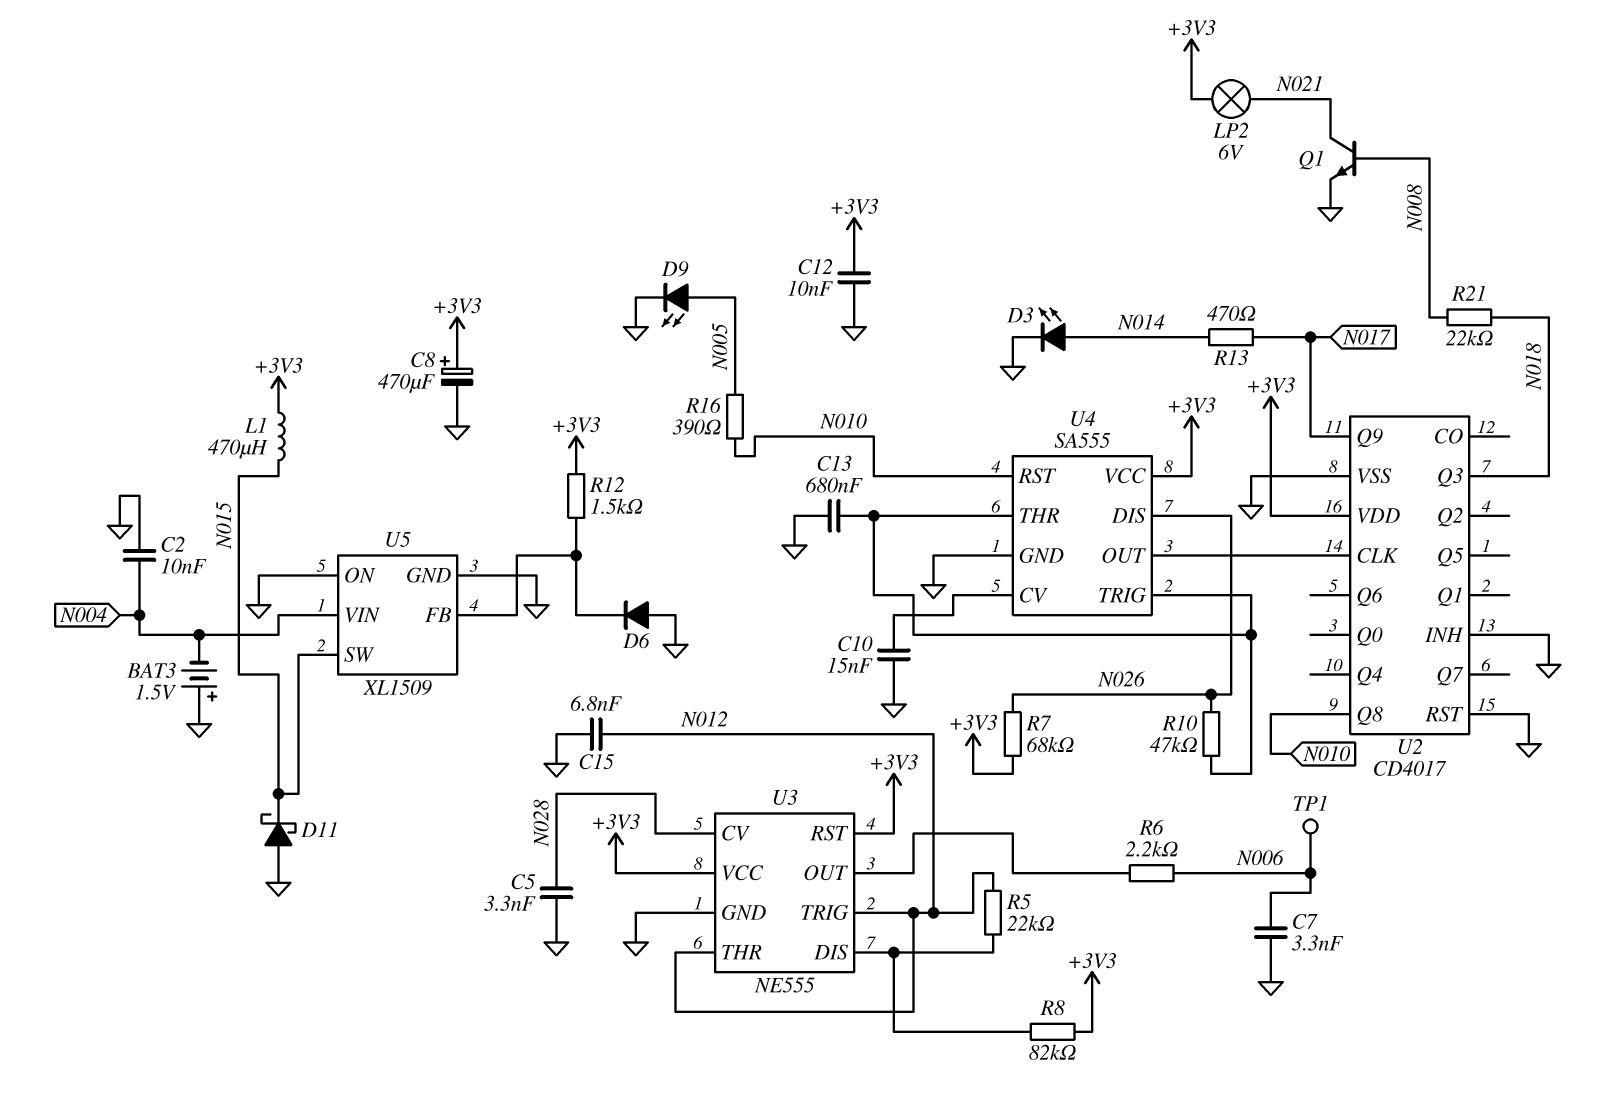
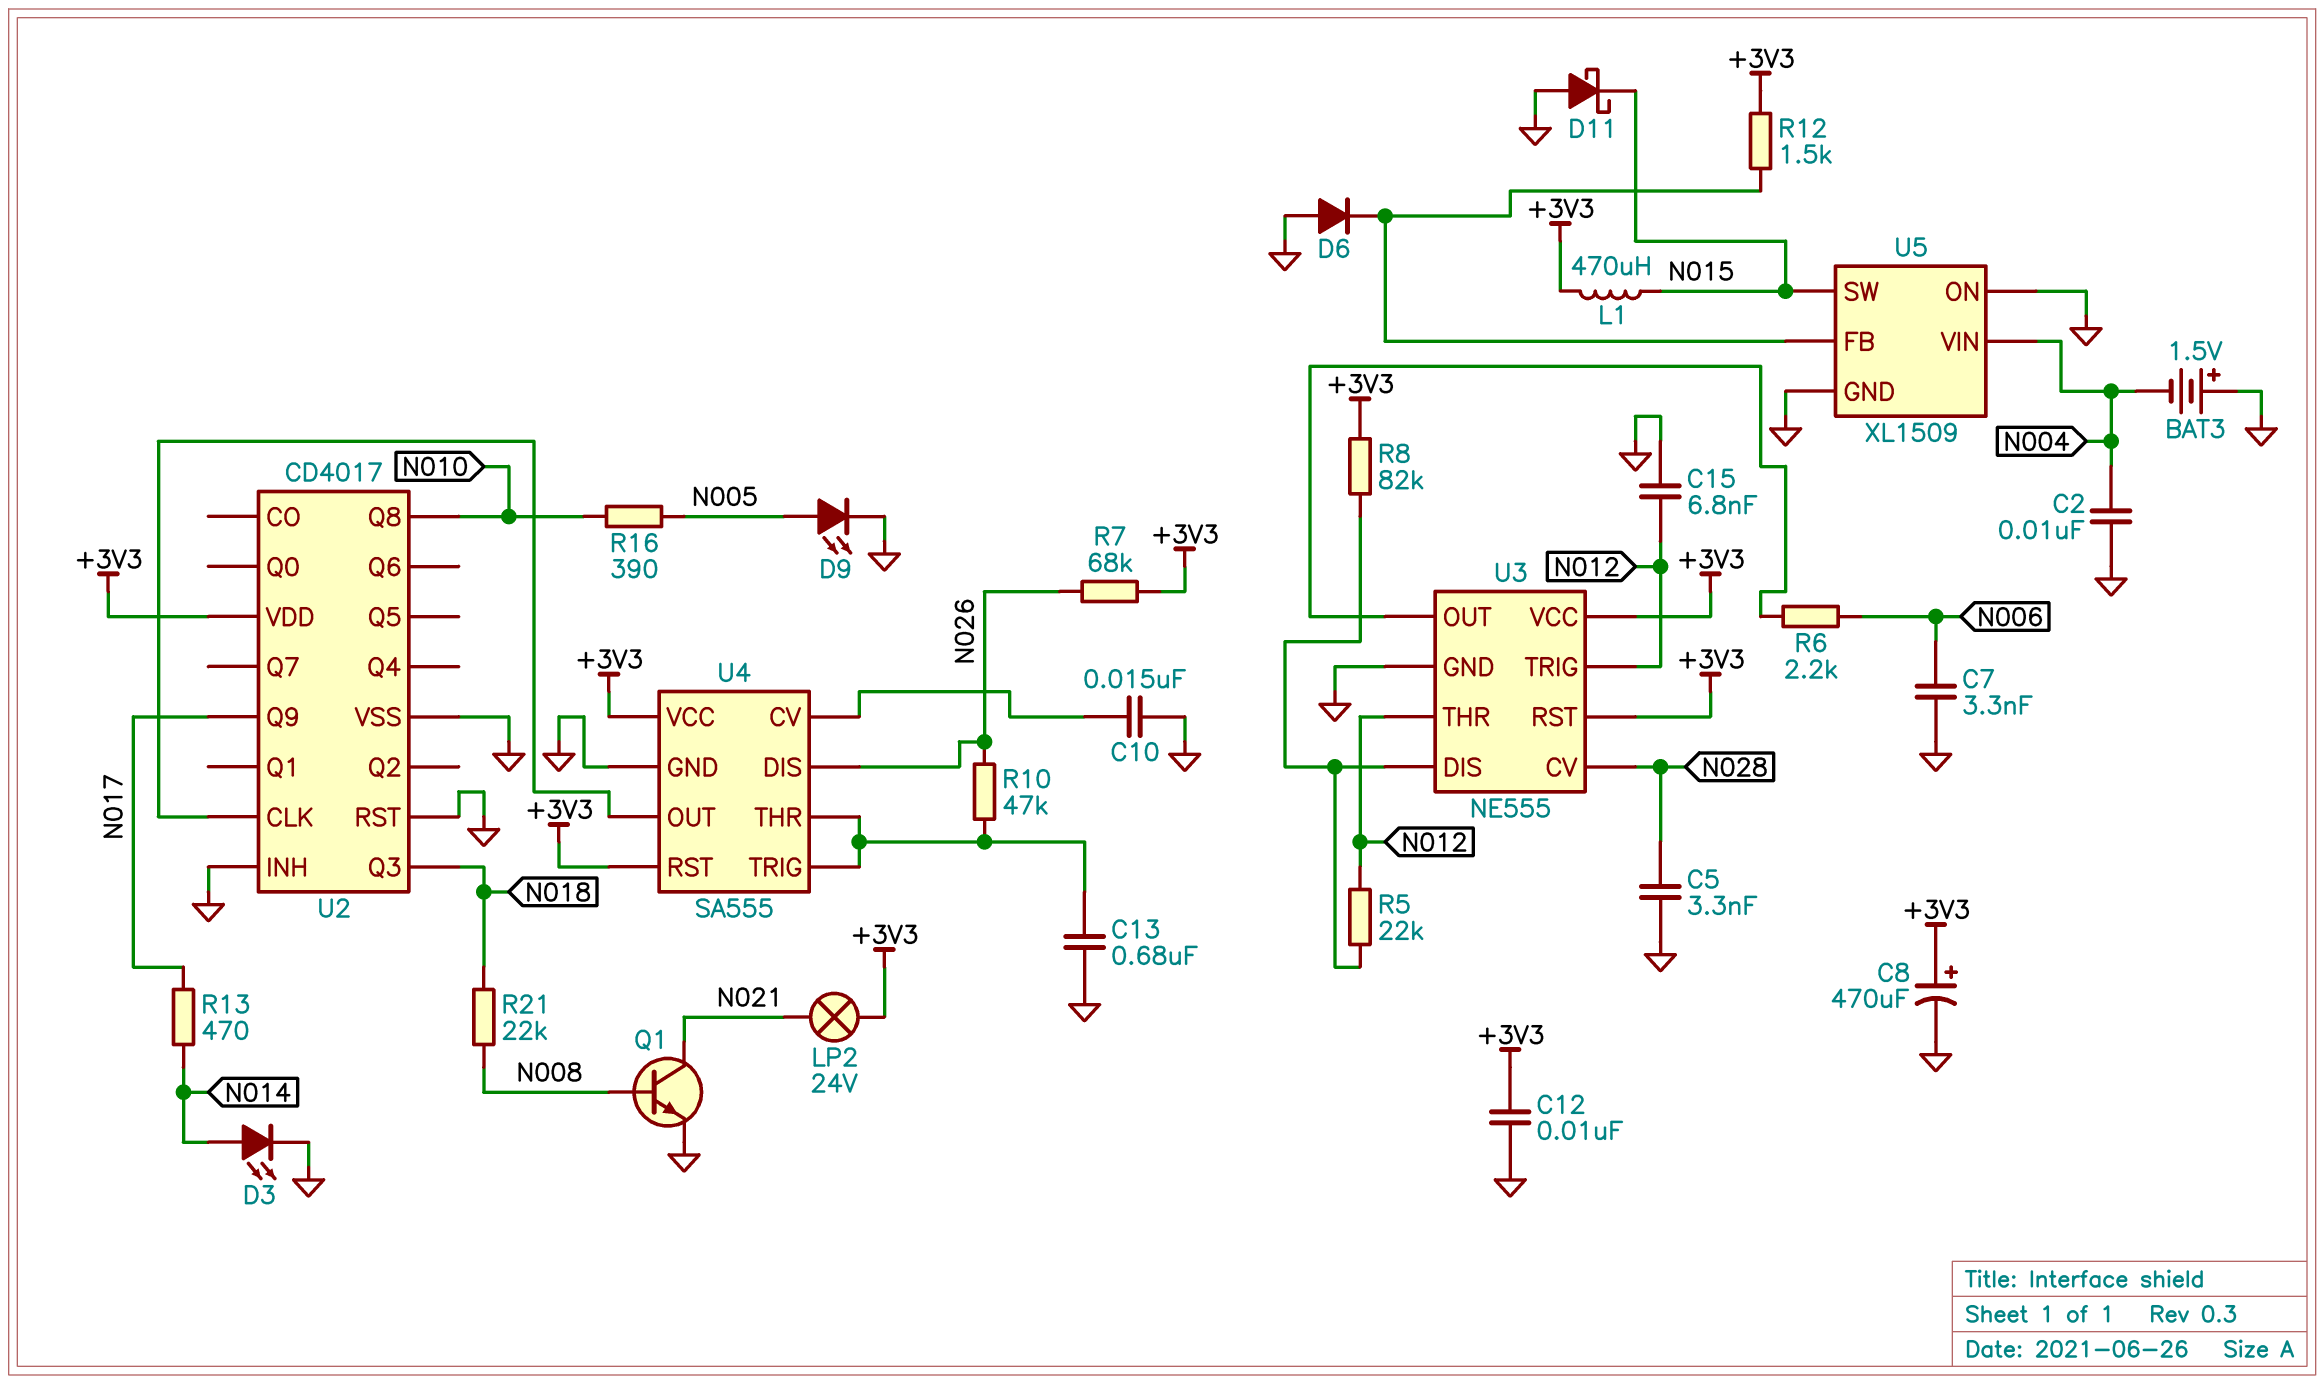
LP2: lamp 6V (+3V3, N021) -> lamp 24V (+3V3, N021)
TP1: test point (N006) -> none
U4 pin RST: N010 -> +3V3

